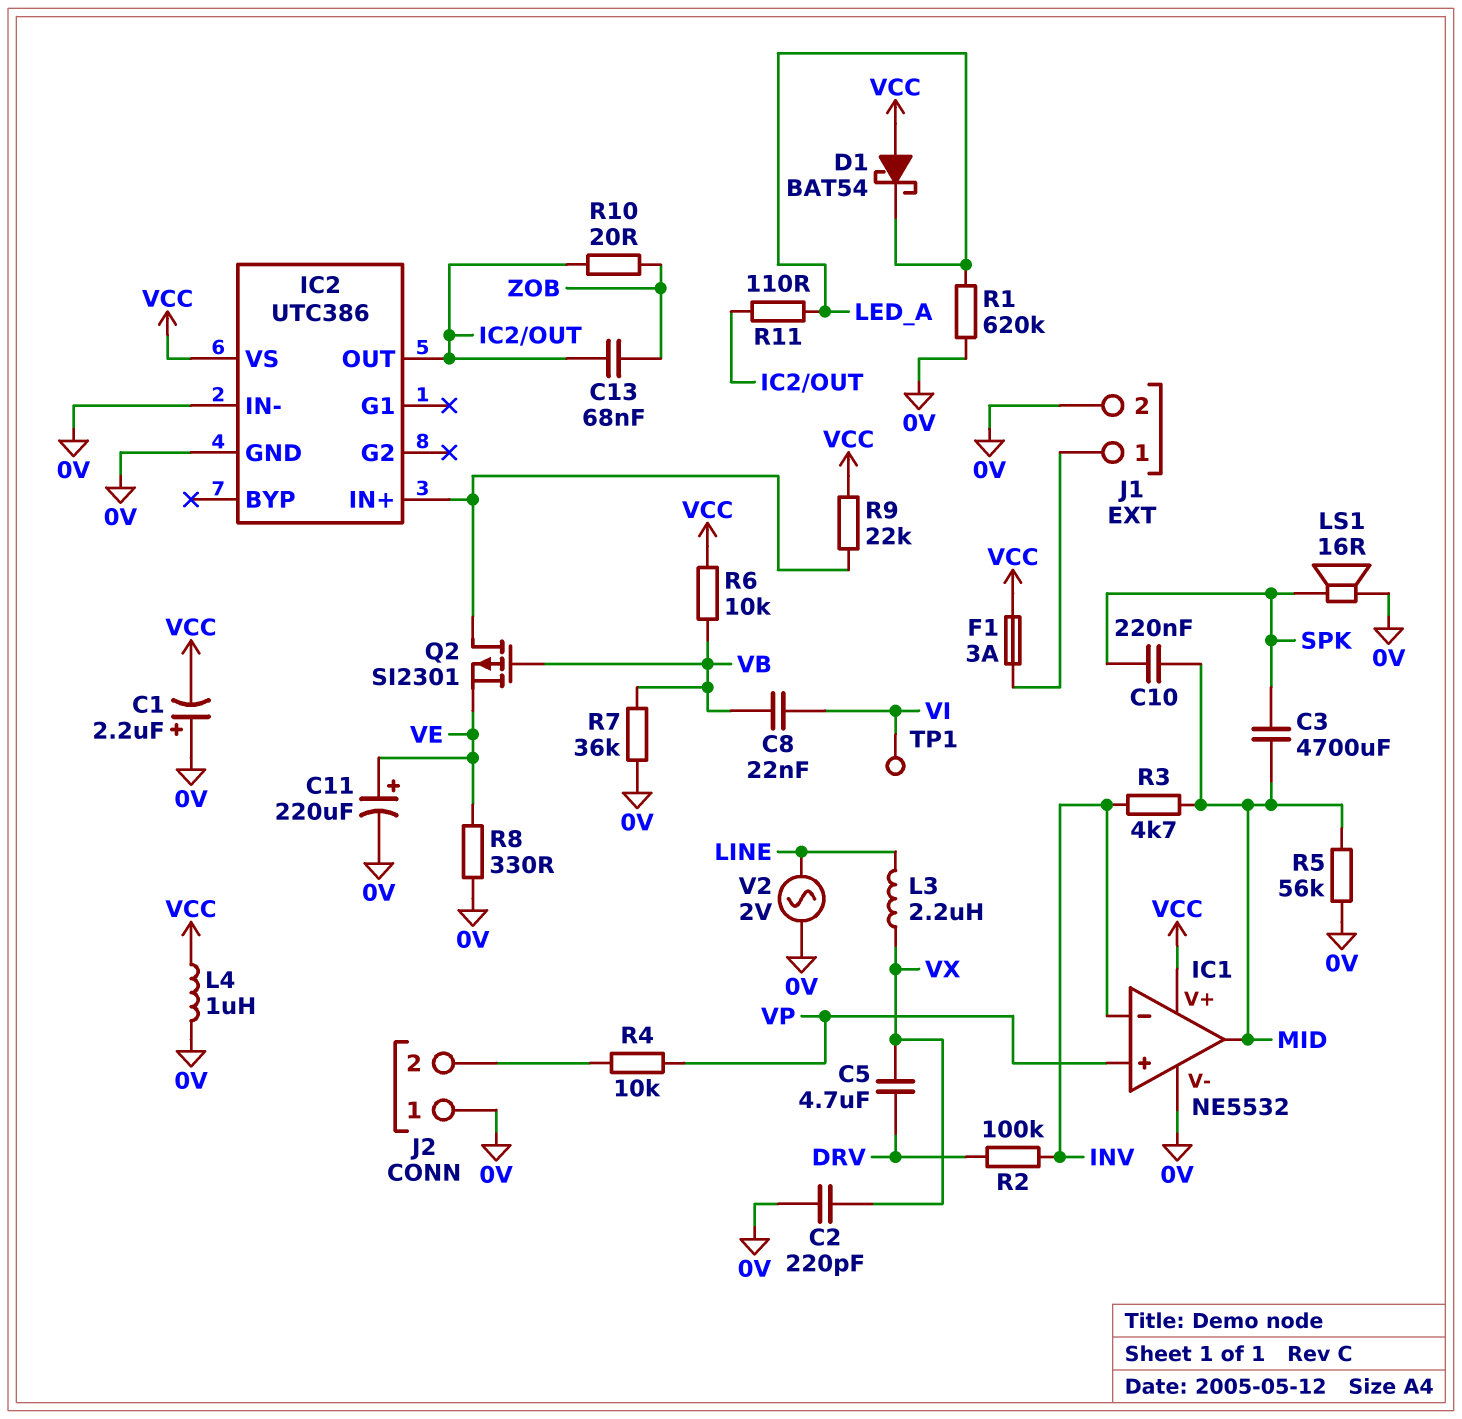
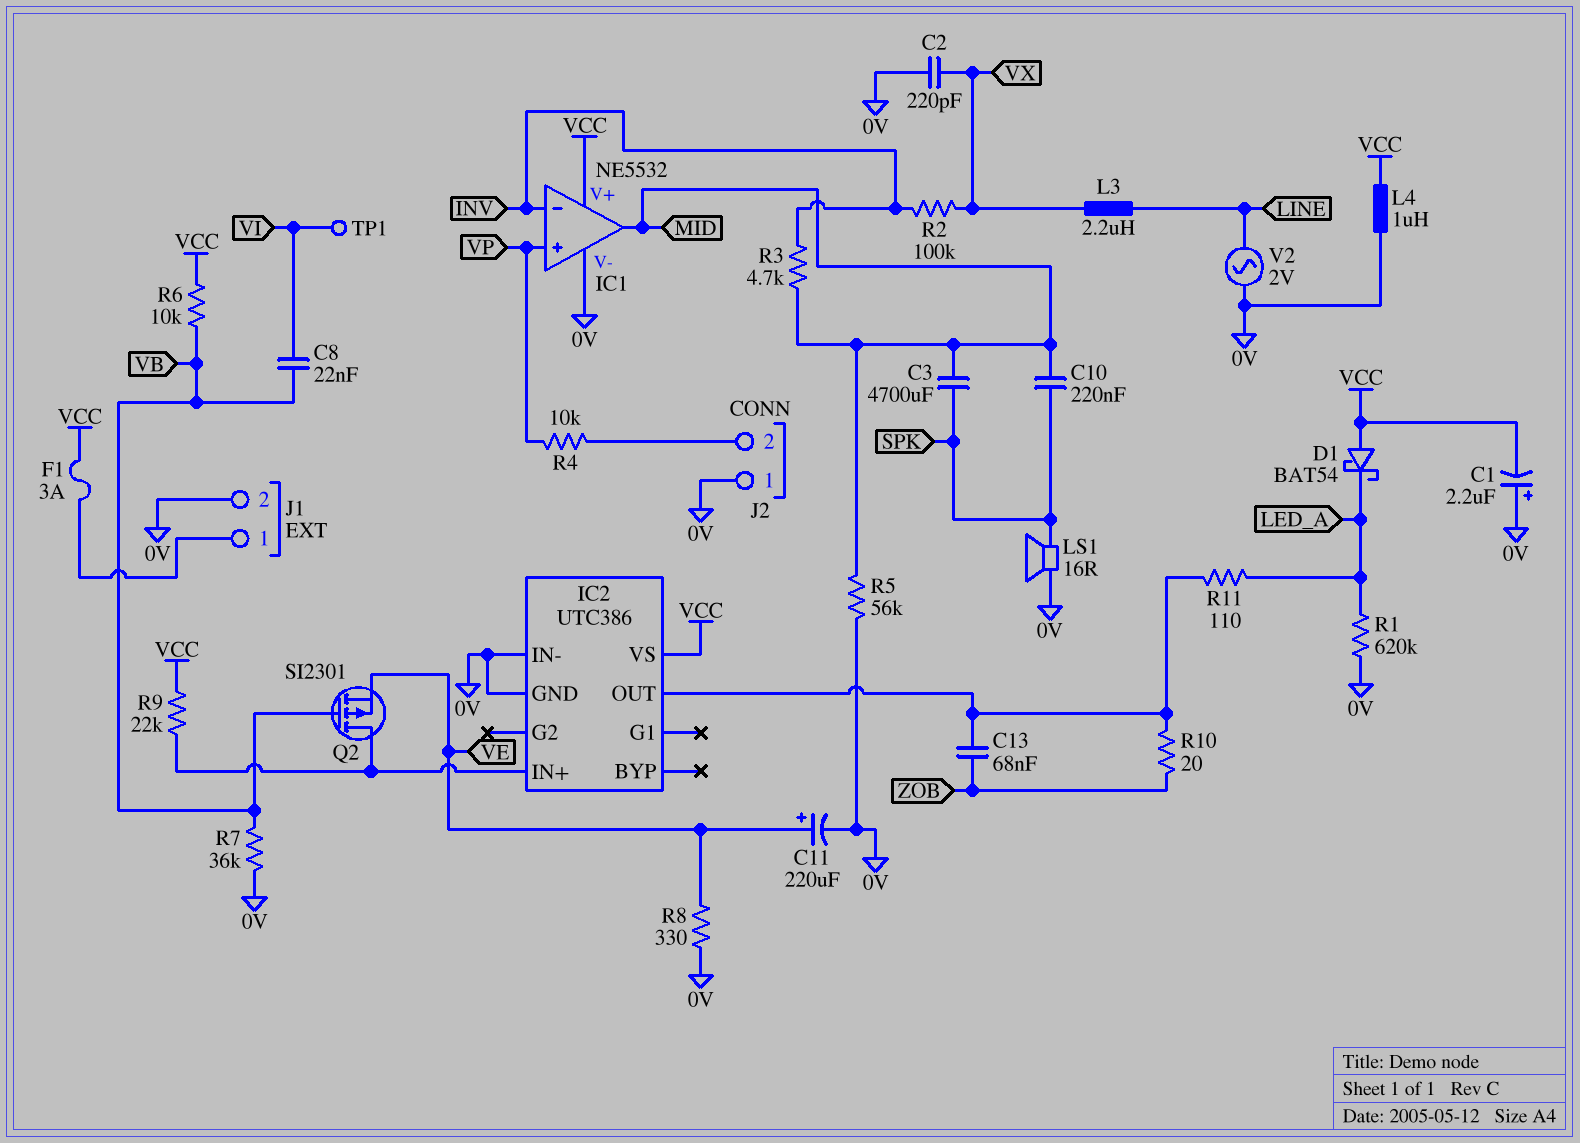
C5: 4.7uF (DRV, VX) -> none
R2: 100k (DRV, INV) -> 100k (INV, VX)

